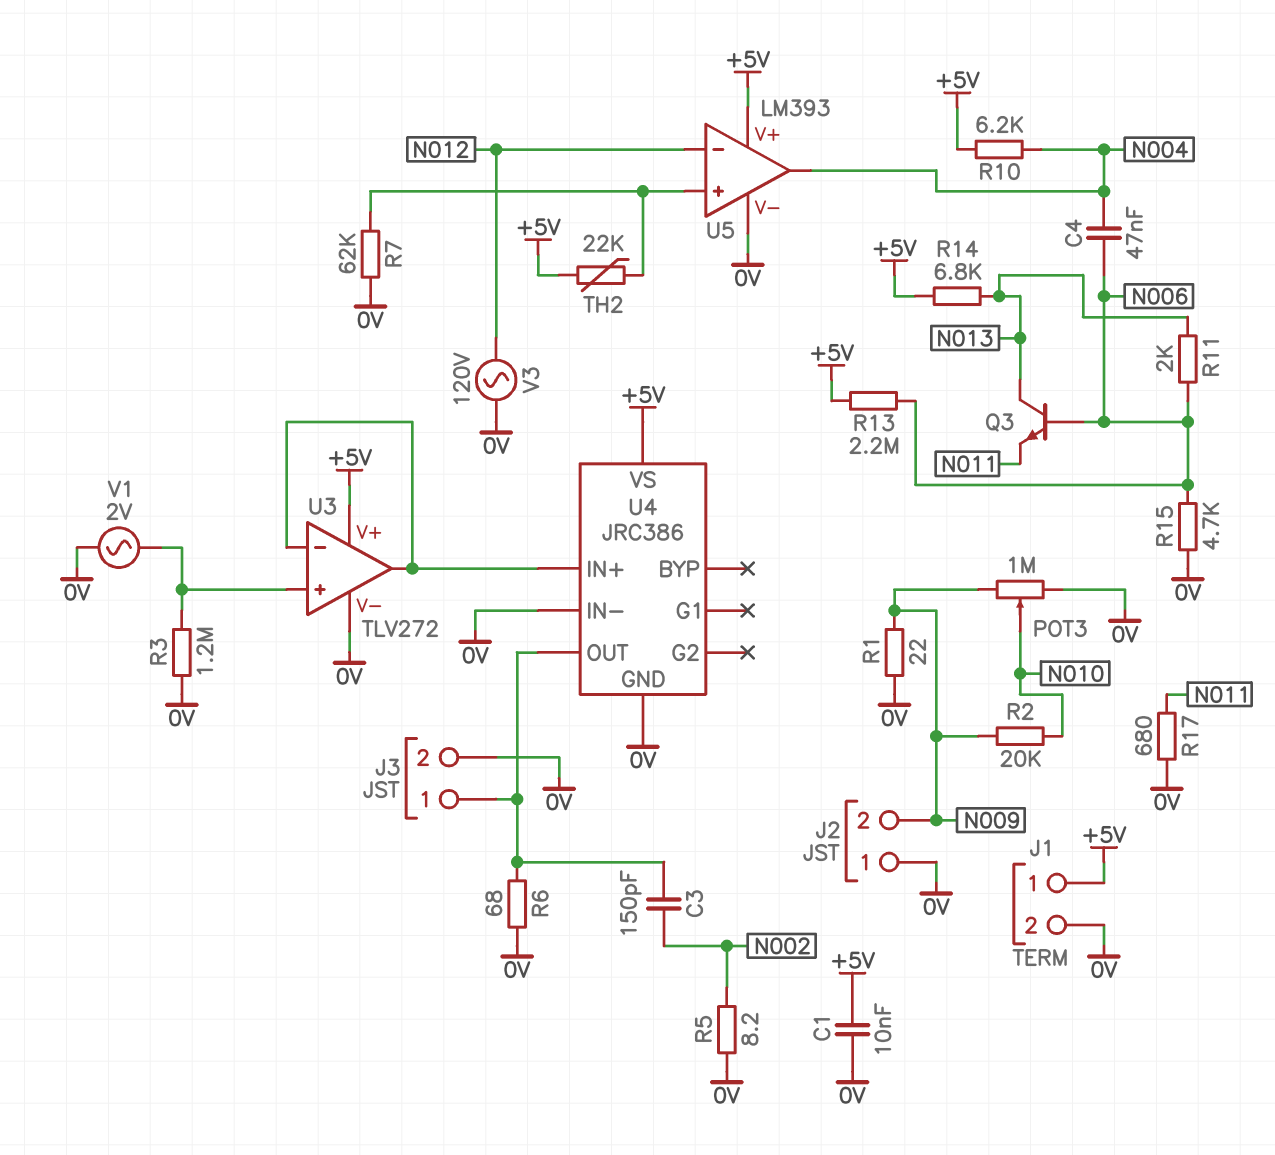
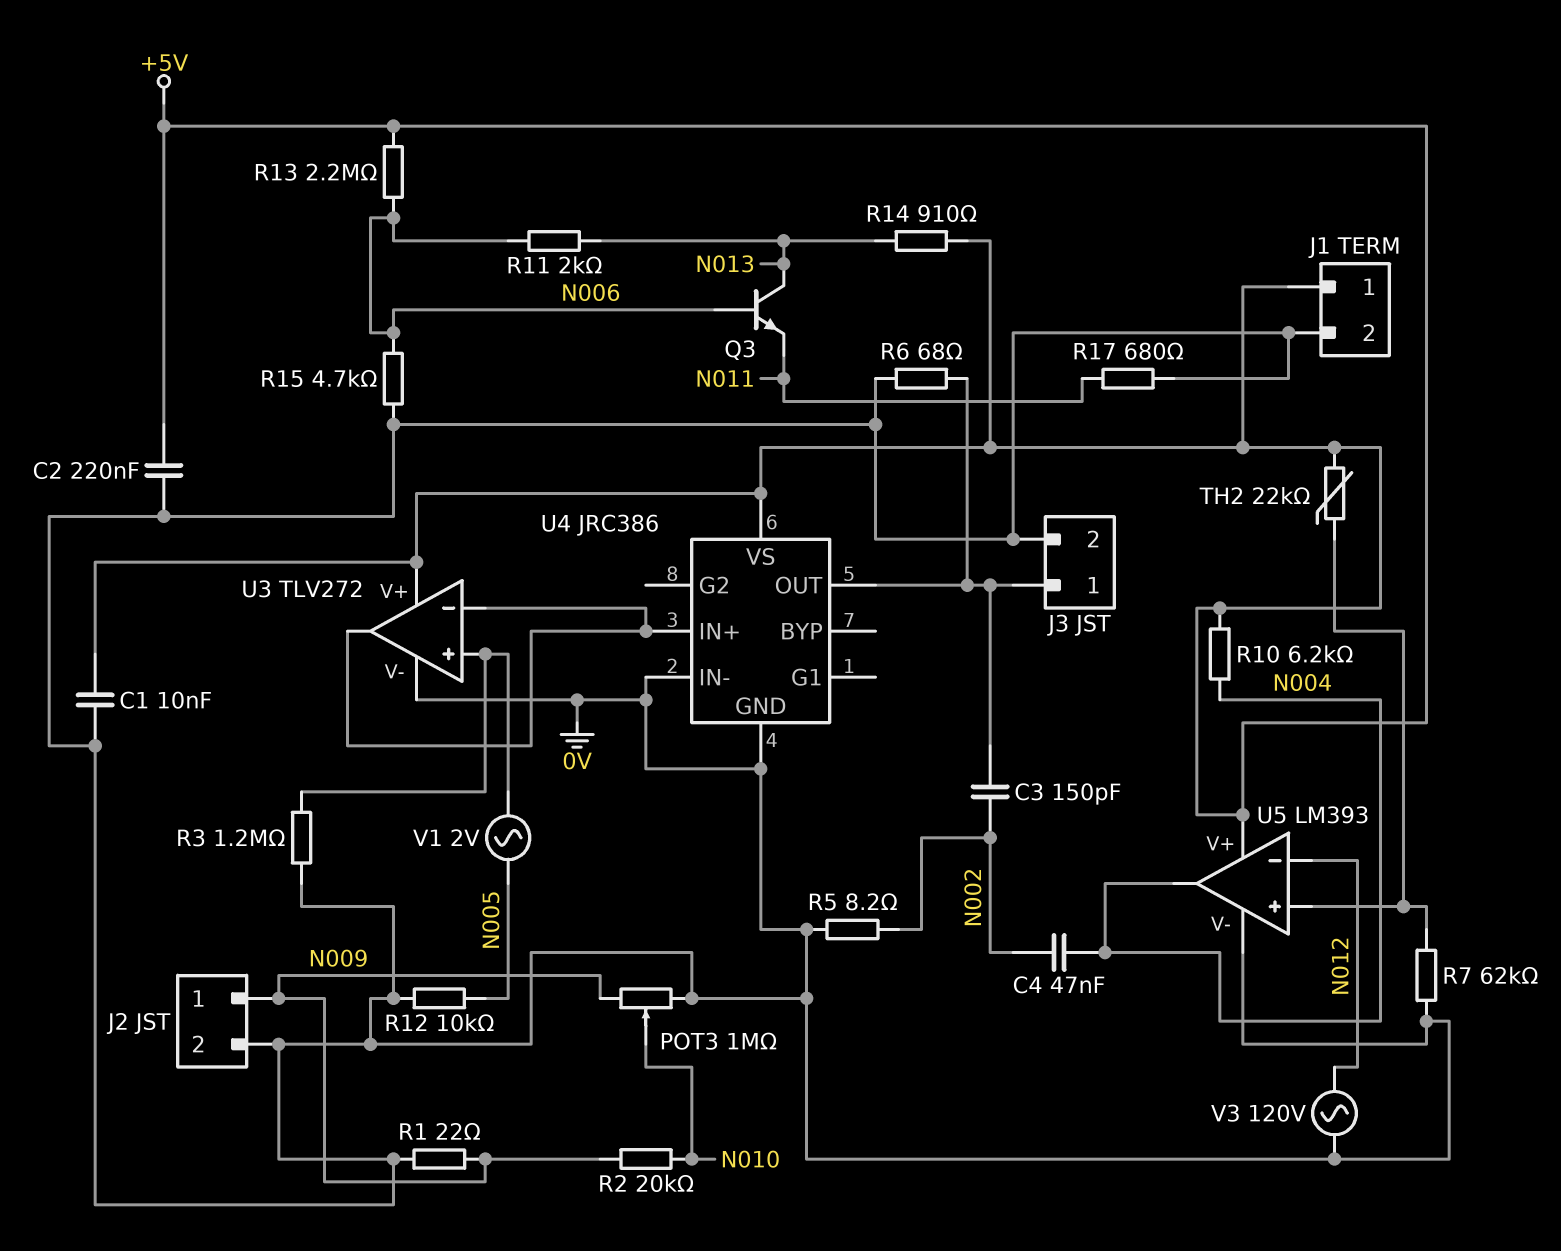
C2: none -> 220nF (+5V, 0V)
C4: 47nF (N004, N006) -> 47nF (N002, N004)
J2 pin 1: 0V -> N009
J2 pin 2: N009 -> 0V
R12: none -> 10k (0V, N005)
R14: 6.8k (+5V, N013) -> 910 (+5V, N013)
V1: AC 2V (0V, U3/in+) -> AC 2V (N005, U3/in+)

